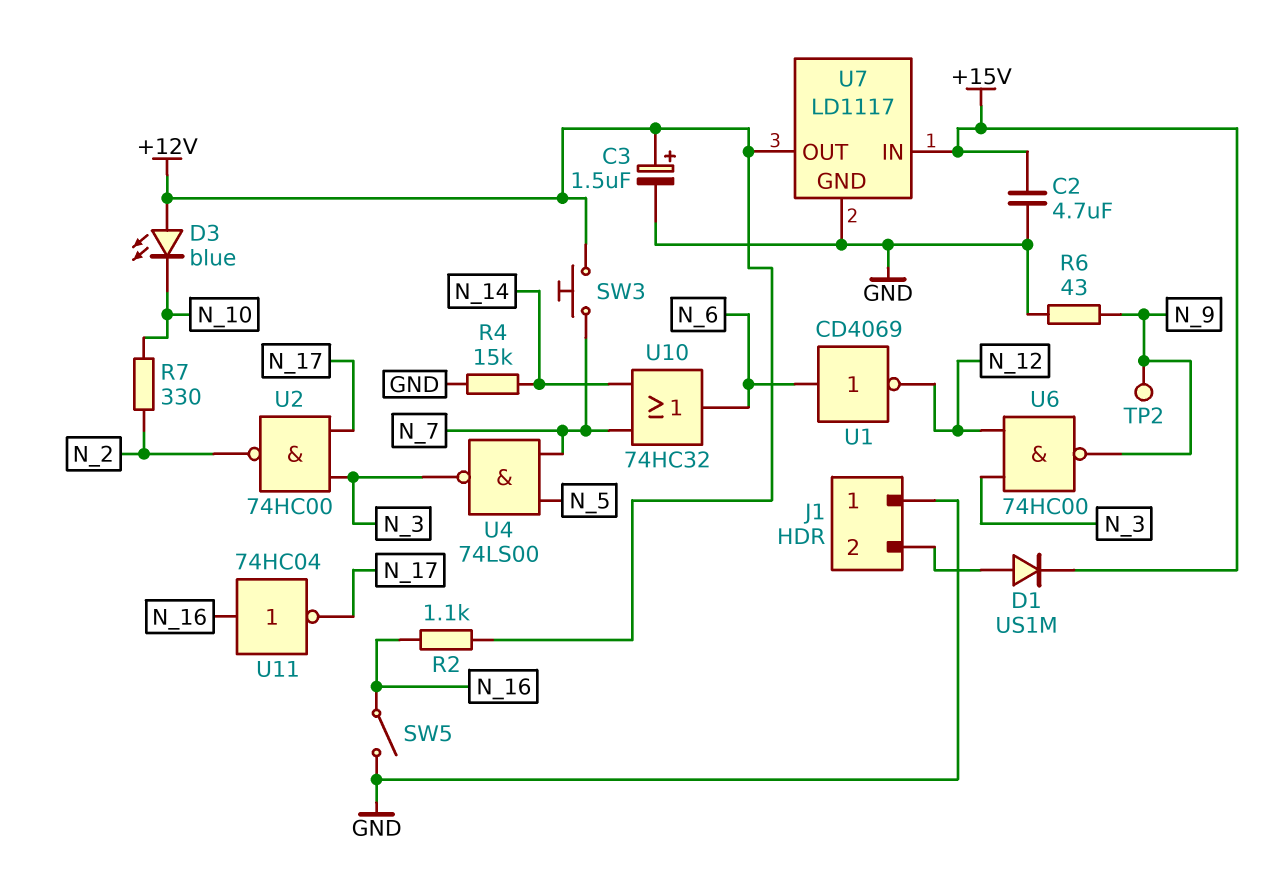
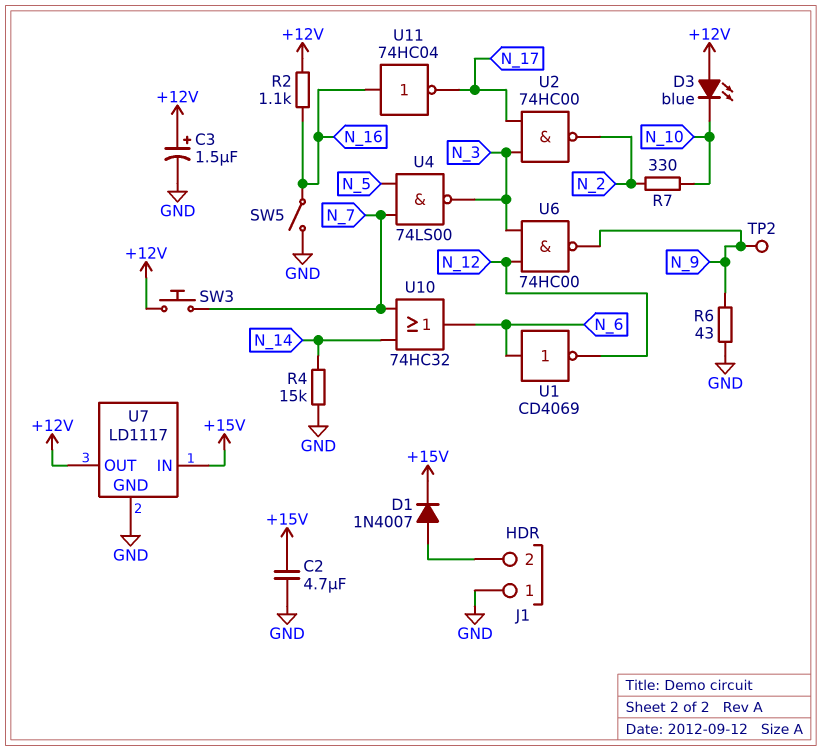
D1: diode US1M (A J1/2, K +15V) -> diode 1N4007 (A J1/2, K +15V)

